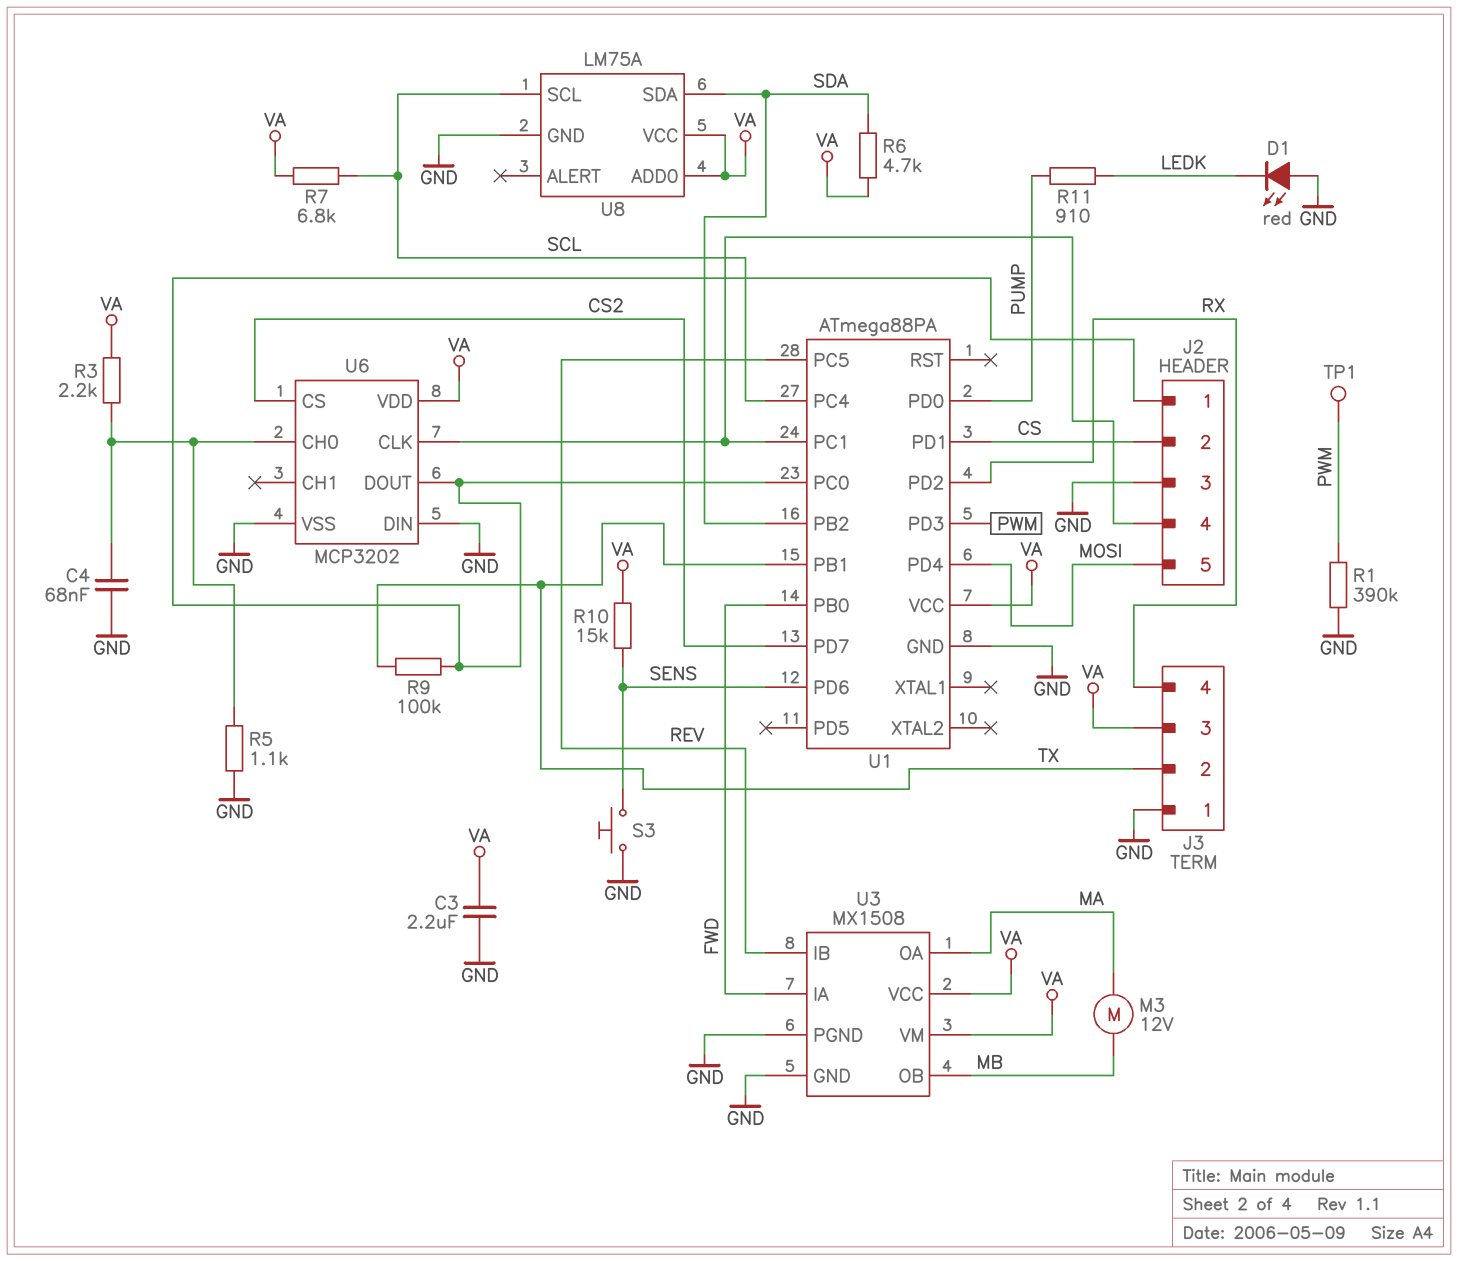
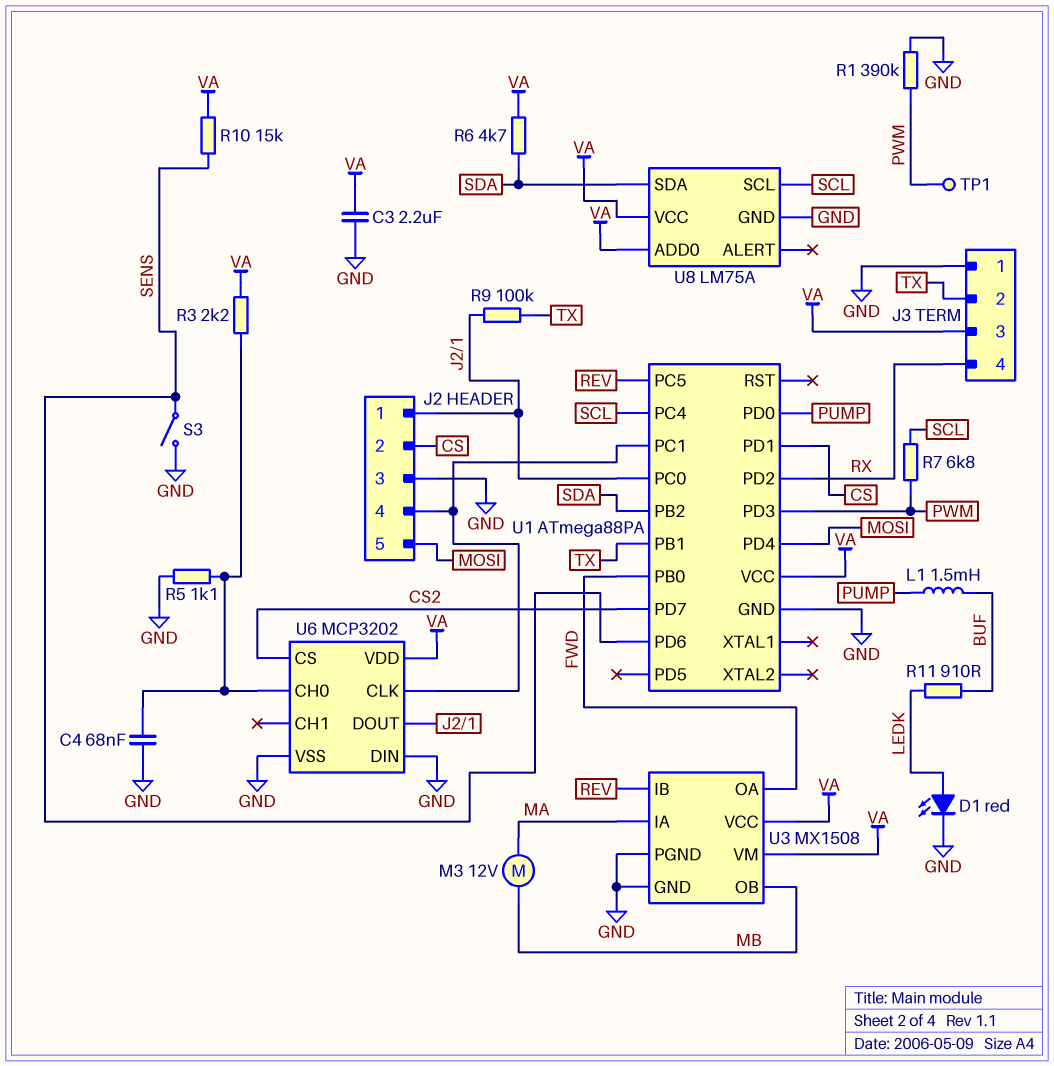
D1: LED red (A GND, K LEDK) -> LED red (A LEDK, K GND)
L1: none -> 1.5mH (BUF, PUMP)
R7: 6.8k (SCL, VA) -> 6.8k (PWM, SCL)
R11: 910 (LEDK, PUMP) -> 910 (BUF, LEDK)
S3: button (GND, SENS) -> switch (GND, SENS)
U3 pin IA: FWD -> MA
U3 pin OA: MA -> FWD

